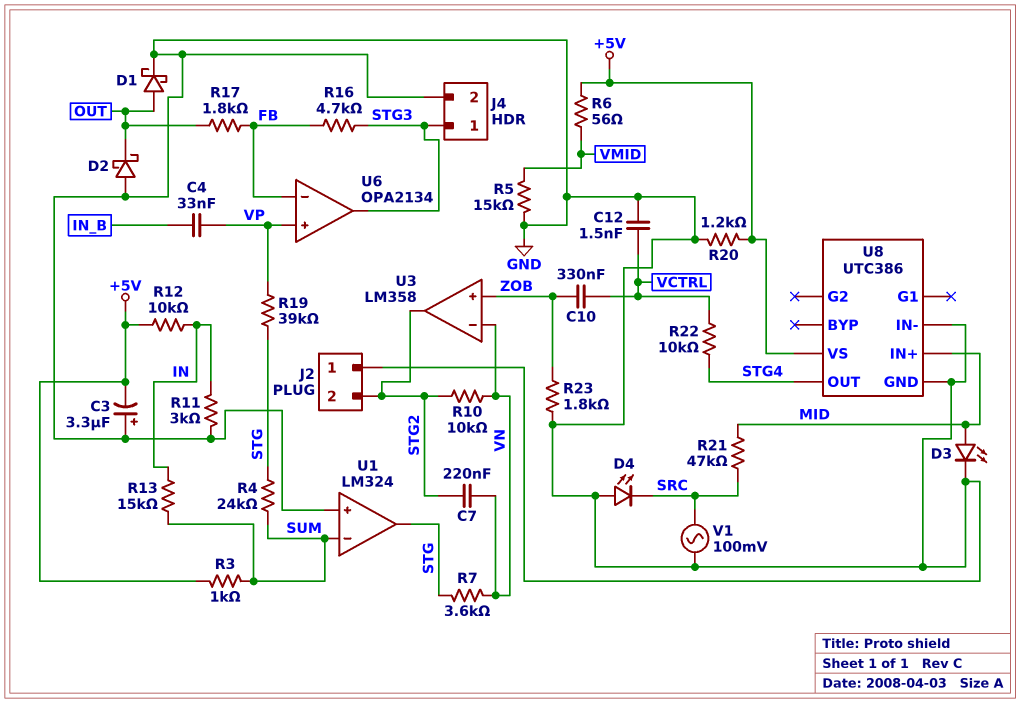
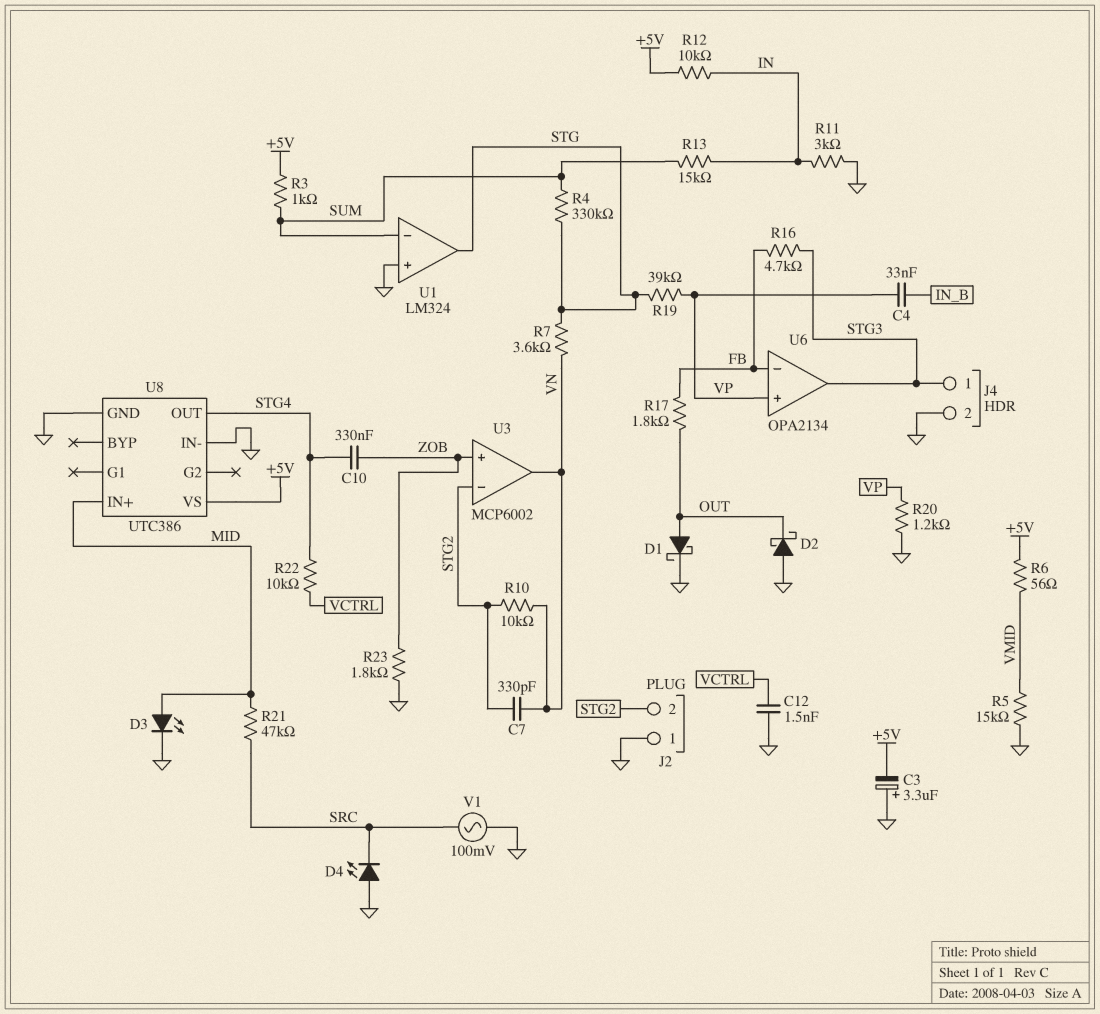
C7: 220nF (STG2, VN) -> 330pF (STG2, VN)
C10: 330nF (VCTRL, ZOB) -> 330nF (STG4, ZOB)
R4: 24k (STG, SUM) -> 330k (STG, SUM)
R20: 1.2k (+5V, GND) -> 1.2k (GND, VP)
U3: LM358 -> MCP6002
U3 pin in-: VN -> STG2
U3 pin out: STG2 -> VN

